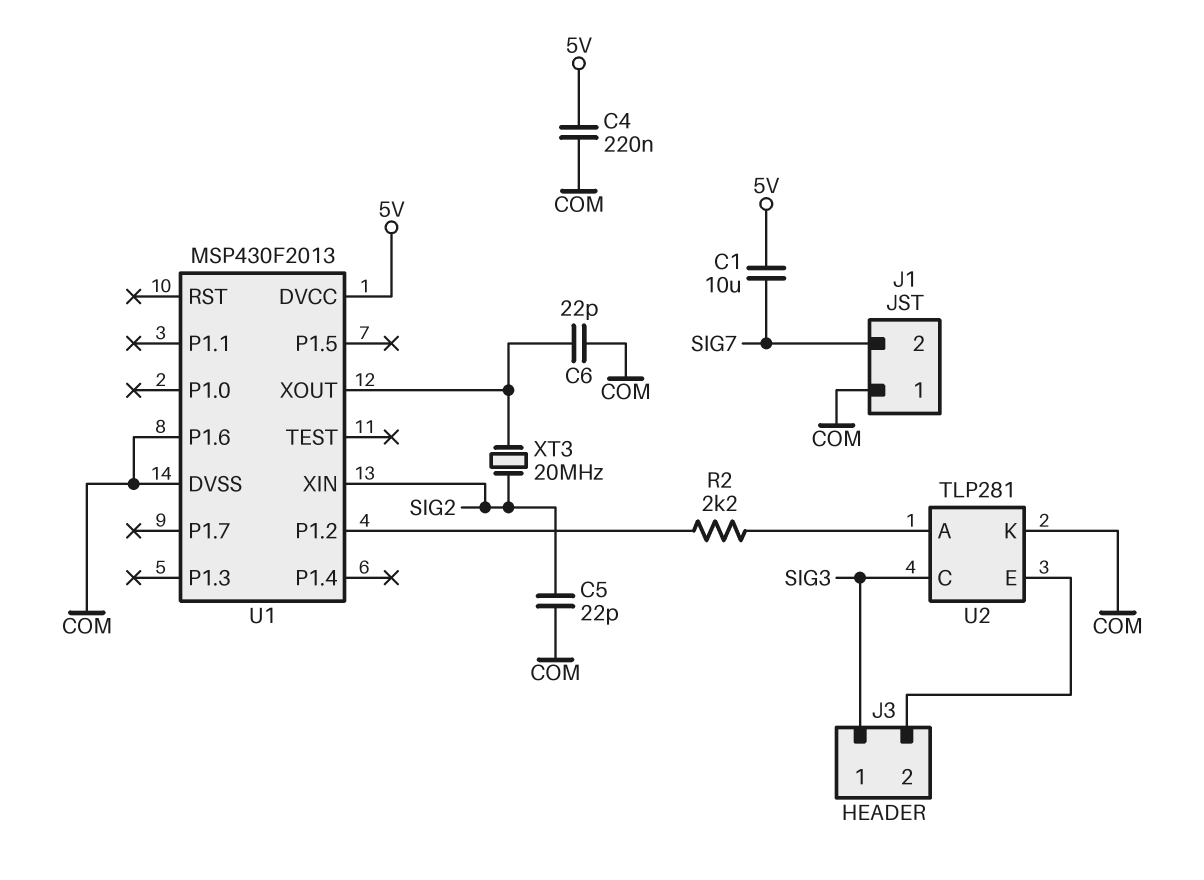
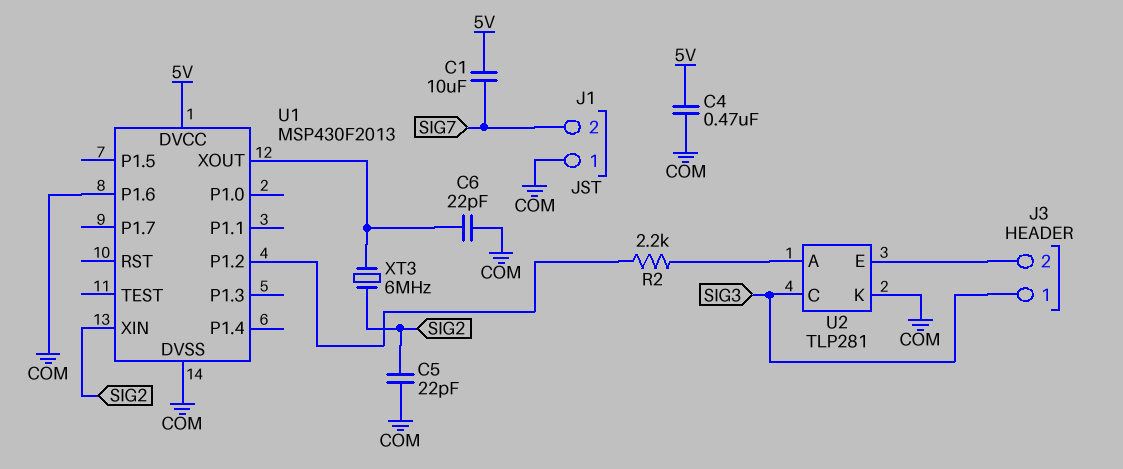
C4: 220nF (5V, COM) -> 470nF (5V, COM)
XT3: 20MHz (SIG2, U1/XOUT) -> 6MHz (SIG2, U1/XOUT)

